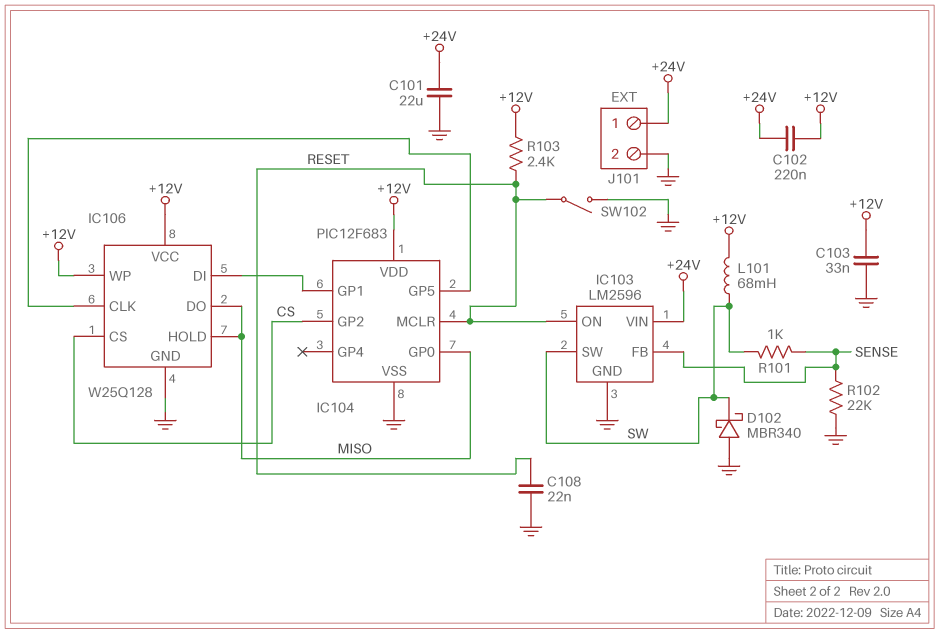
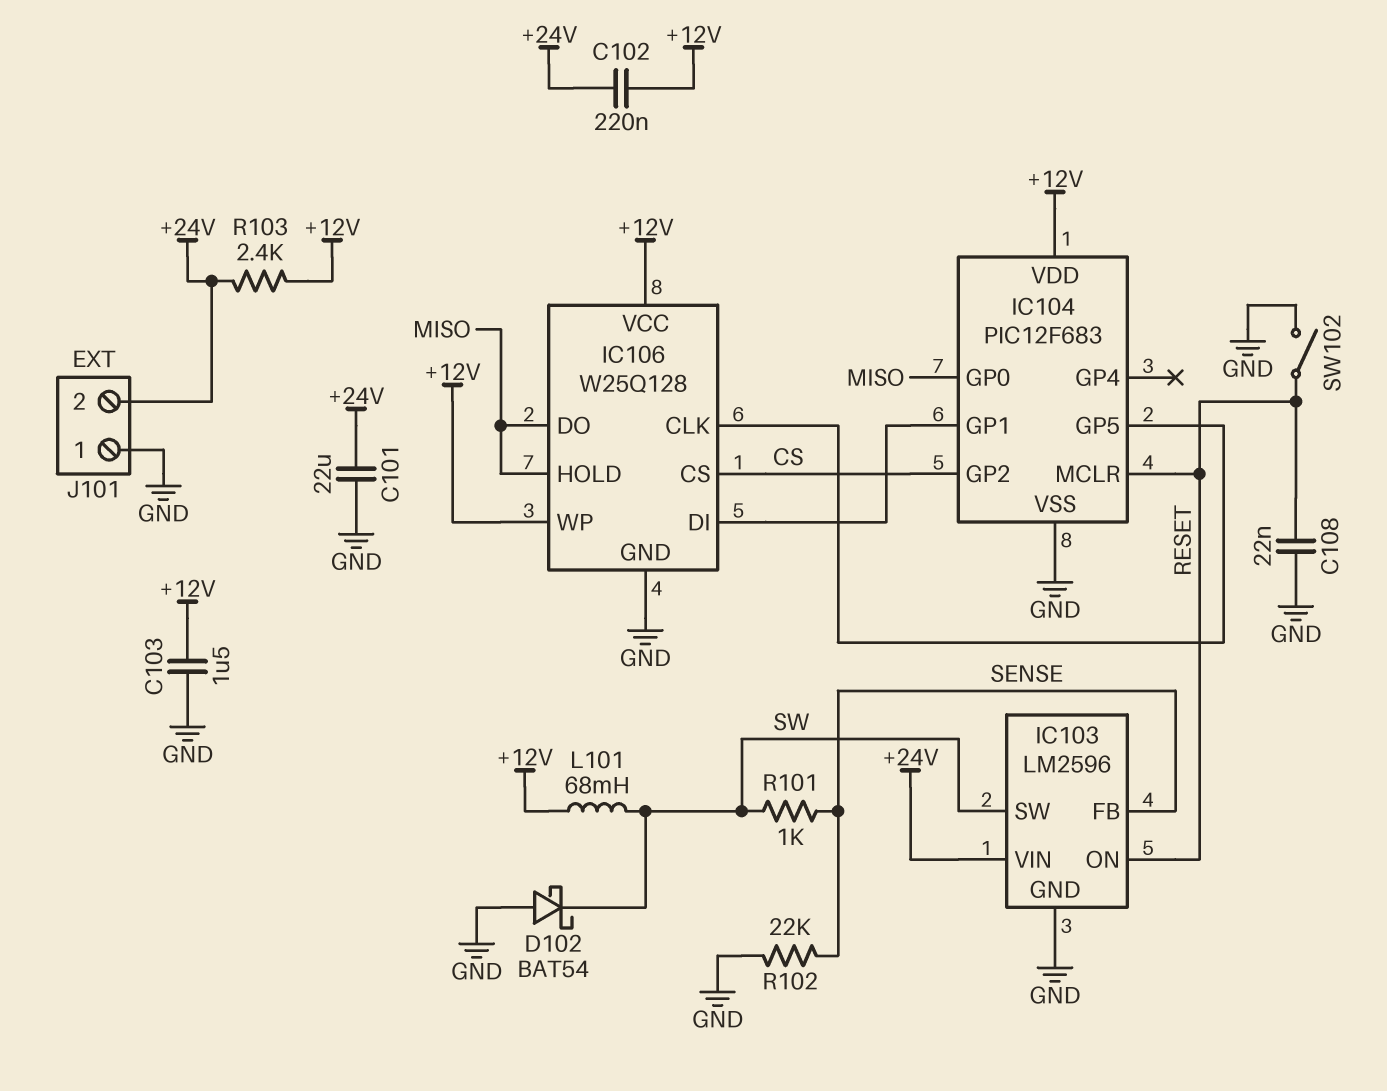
C103: 33nF (+12V, GND) -> 1.5uF (+12V, GND)
D102: schottky MBR340 (A GND, K SW) -> schottky BAT54 (A GND, K SW)
J101 pin 1: +24V -> GND
J101 pin 2: GND -> +24V
R103: 2.4k (+12V, RESET) -> 2.4k (+12V, +24V)

